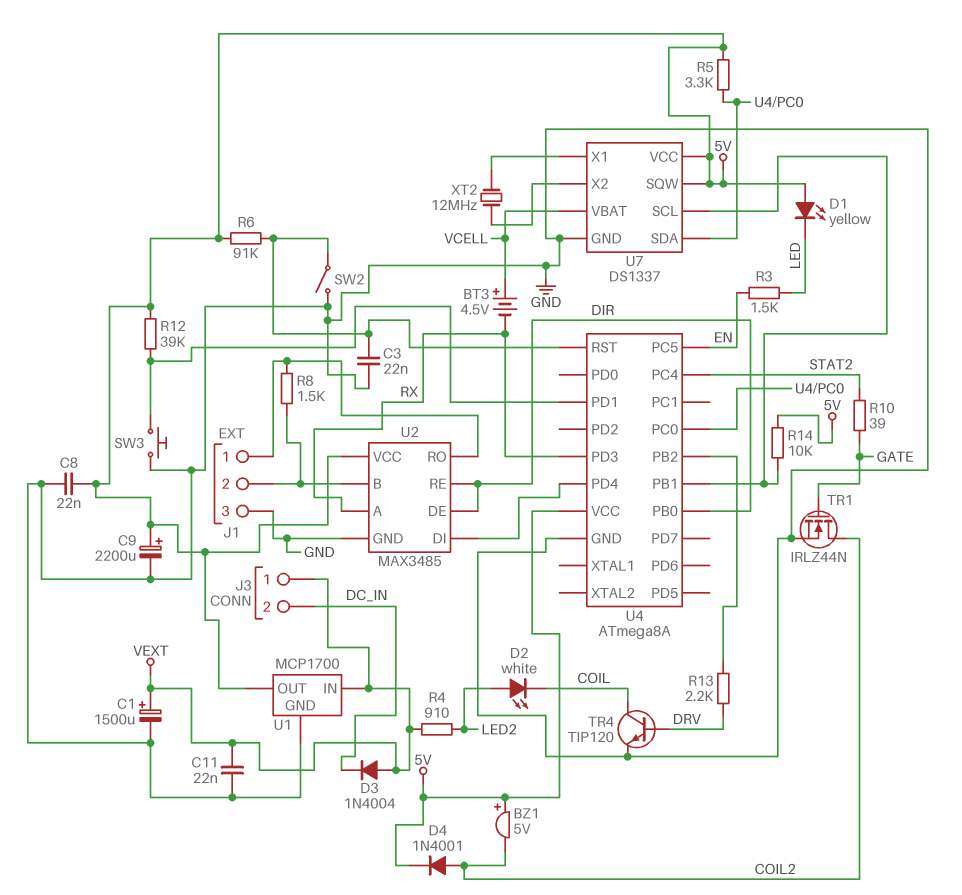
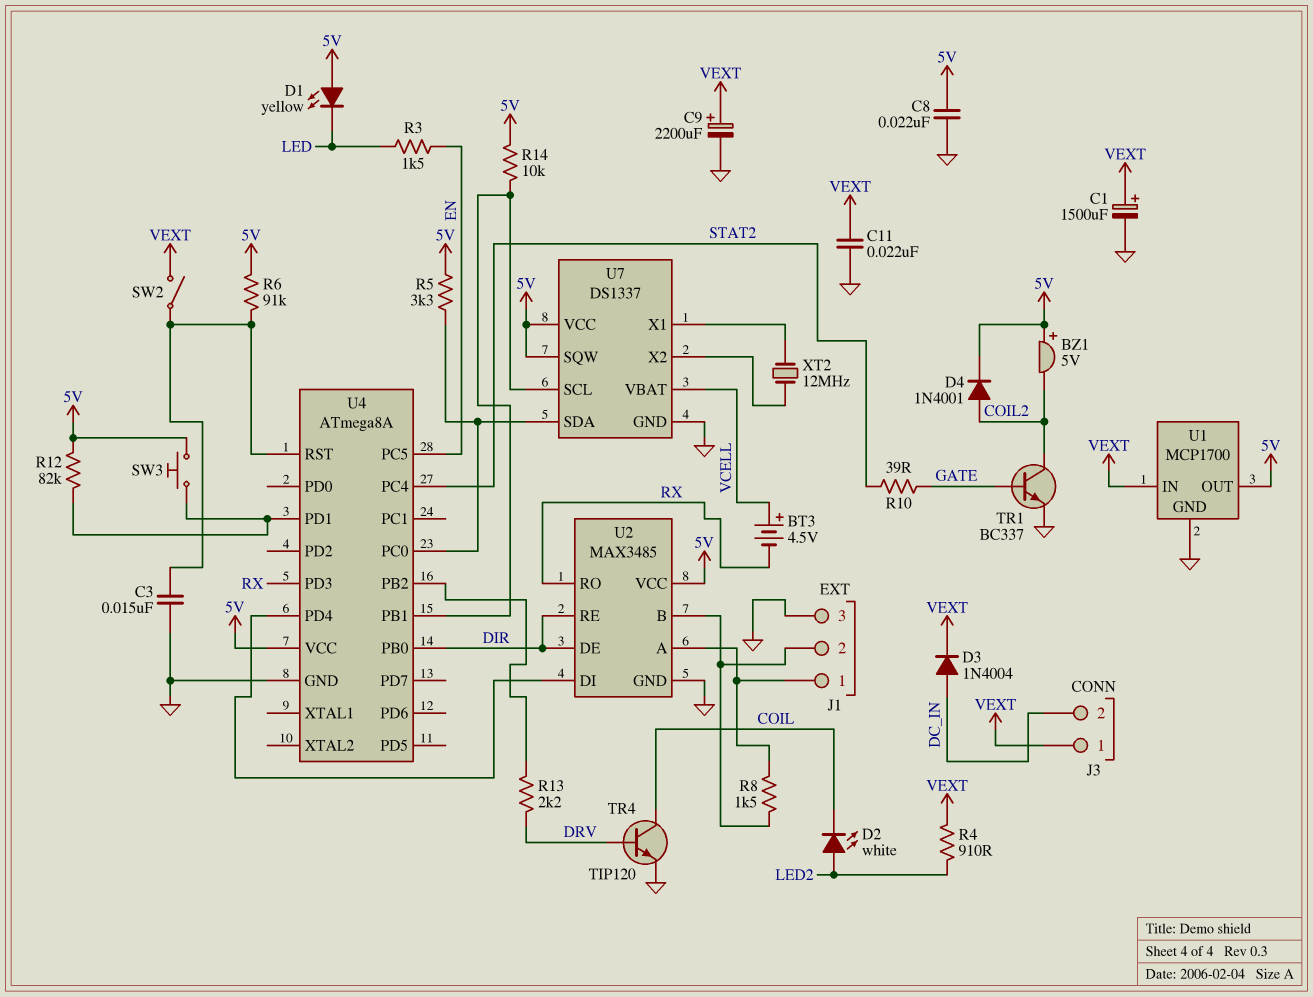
C3: 22nF (GND, U4/RST) -> 15nF (GND, U4/RST)
C9: 2200uF (plus 5V, minus GND) -> 2200uF (plus VEXT, minus GND)
D3: diode 1N4004 (A VEXT, K DC_IN) -> diode 1N4004 (A DC_IN, K VEXT)
R12: 39k (5V, U4/PD1) -> 82k (5V, U4/PD1)
SW2: switch (GND, U4/RST) -> switch (U4/RST, VEXT)
SW3: button (GND, U4/PD1) -> button (5V, U4/PD1)
TR1: NMOS IRLZ44N (G GATE, D COIL2, S GND) -> NPN BC337 (B GATE, C COIL2, E GND)
U2 pin A: RX -> J1/1
U2 pin RO: J1/1 -> RX

